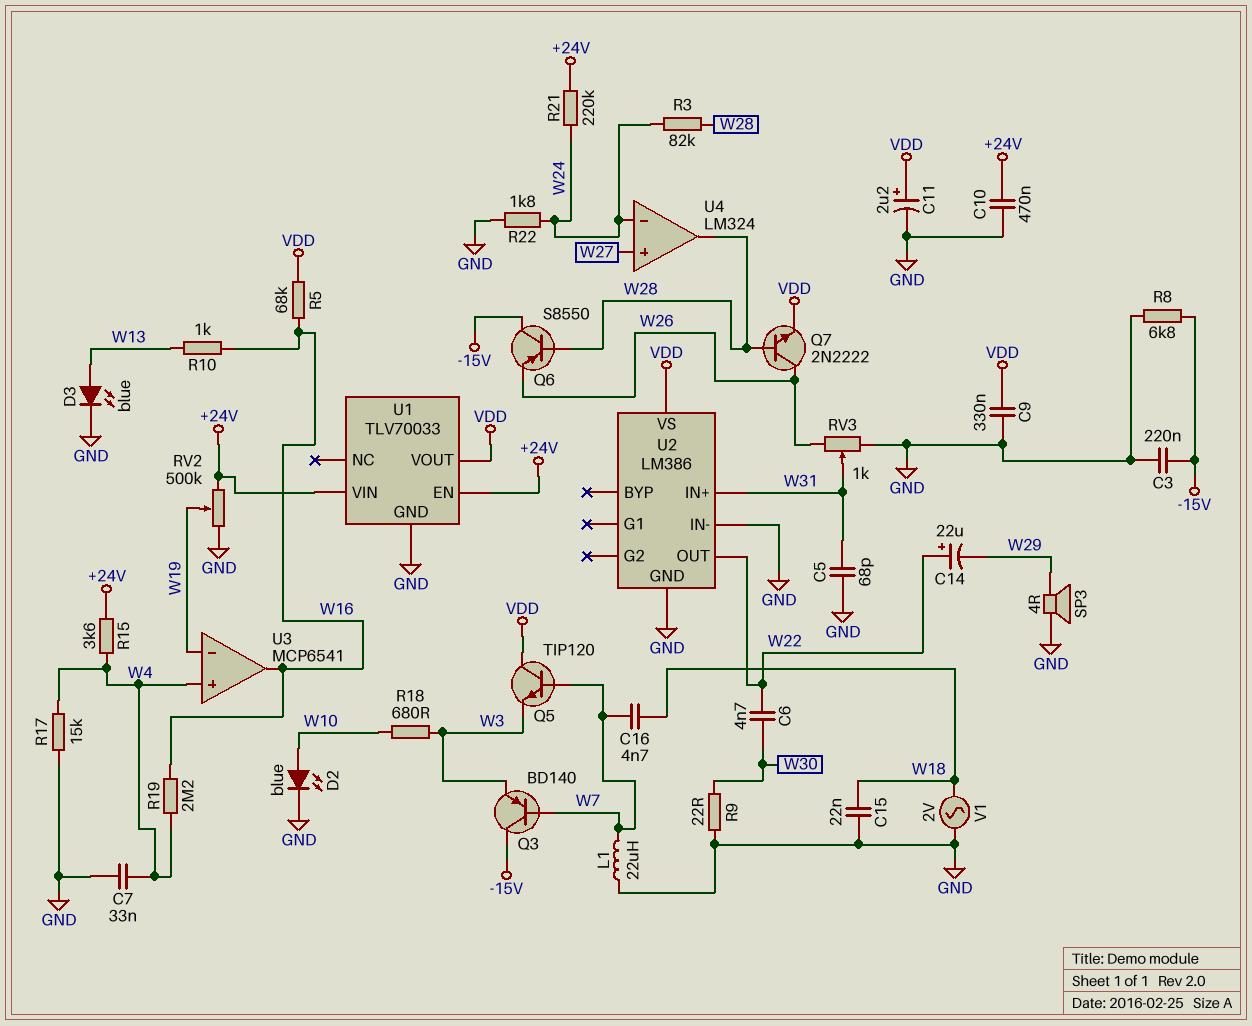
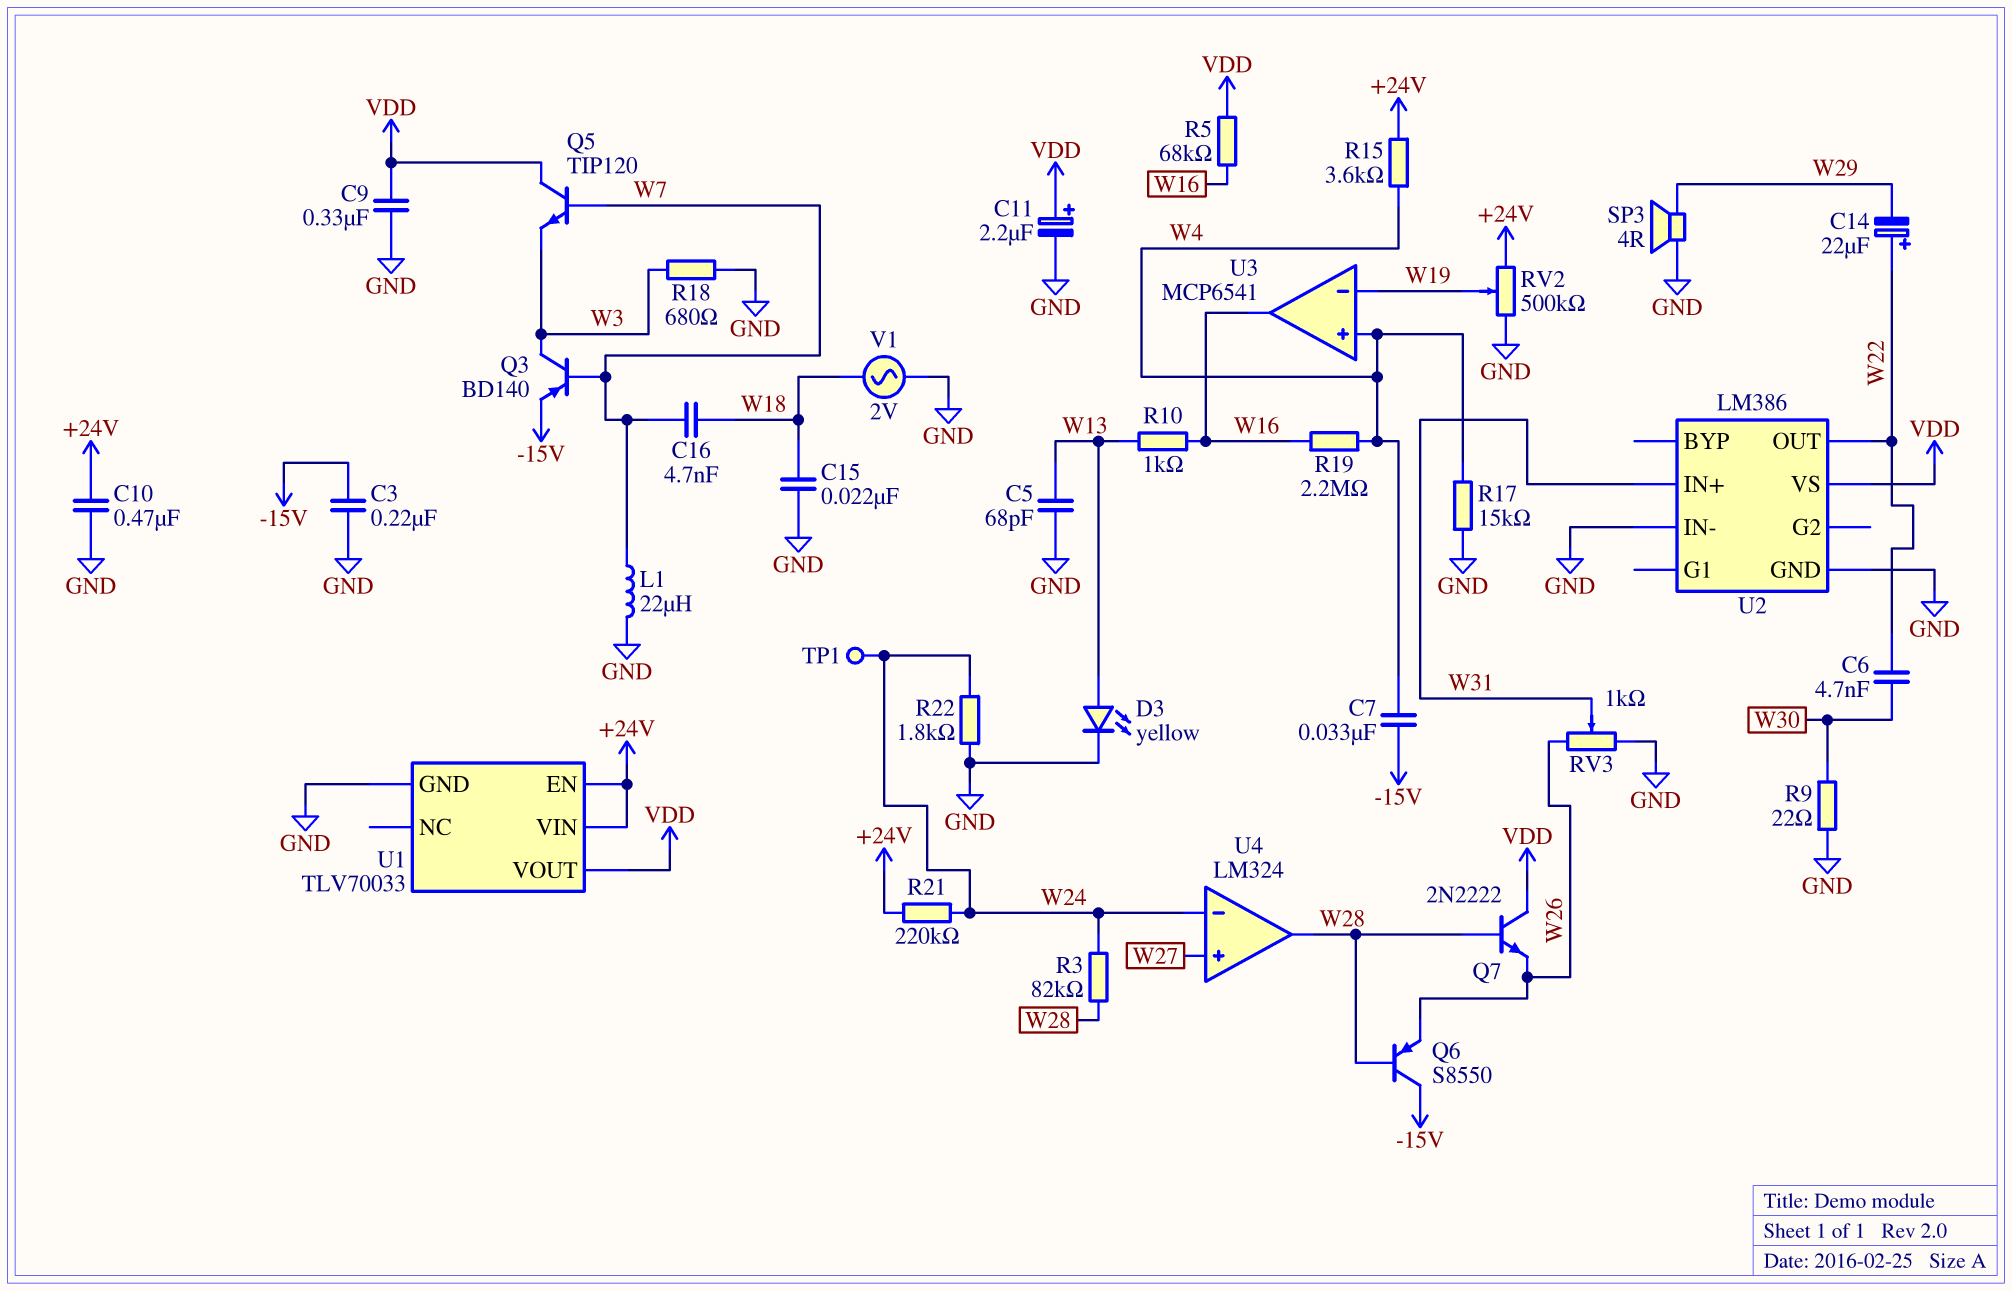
C5: 68pF (GND, W31) -> 68pF (GND, W13)
C7: 33nF (GND, W4) -> 33nF (-15V, W4)
D2: LED blue (A W10, K GND) -> none
D3: LED blue (A W13, K GND) -> LED yellow (A W13, K GND)
Q3: PNP BD140 (B W7, C -15V, E W3) -> PNP BD140 (B W7, C W3, E -15V)
Q7: NPN 2N2222 (B W28, C W26, E VDD) -> NPN 2N2222 (B W28, C VDD, E W26)
R8: 6.8k (-15V, GND) -> none
R18: 680 (W3, W10) -> 680 (GND, W3)
TP1: none -> test point (W24)

